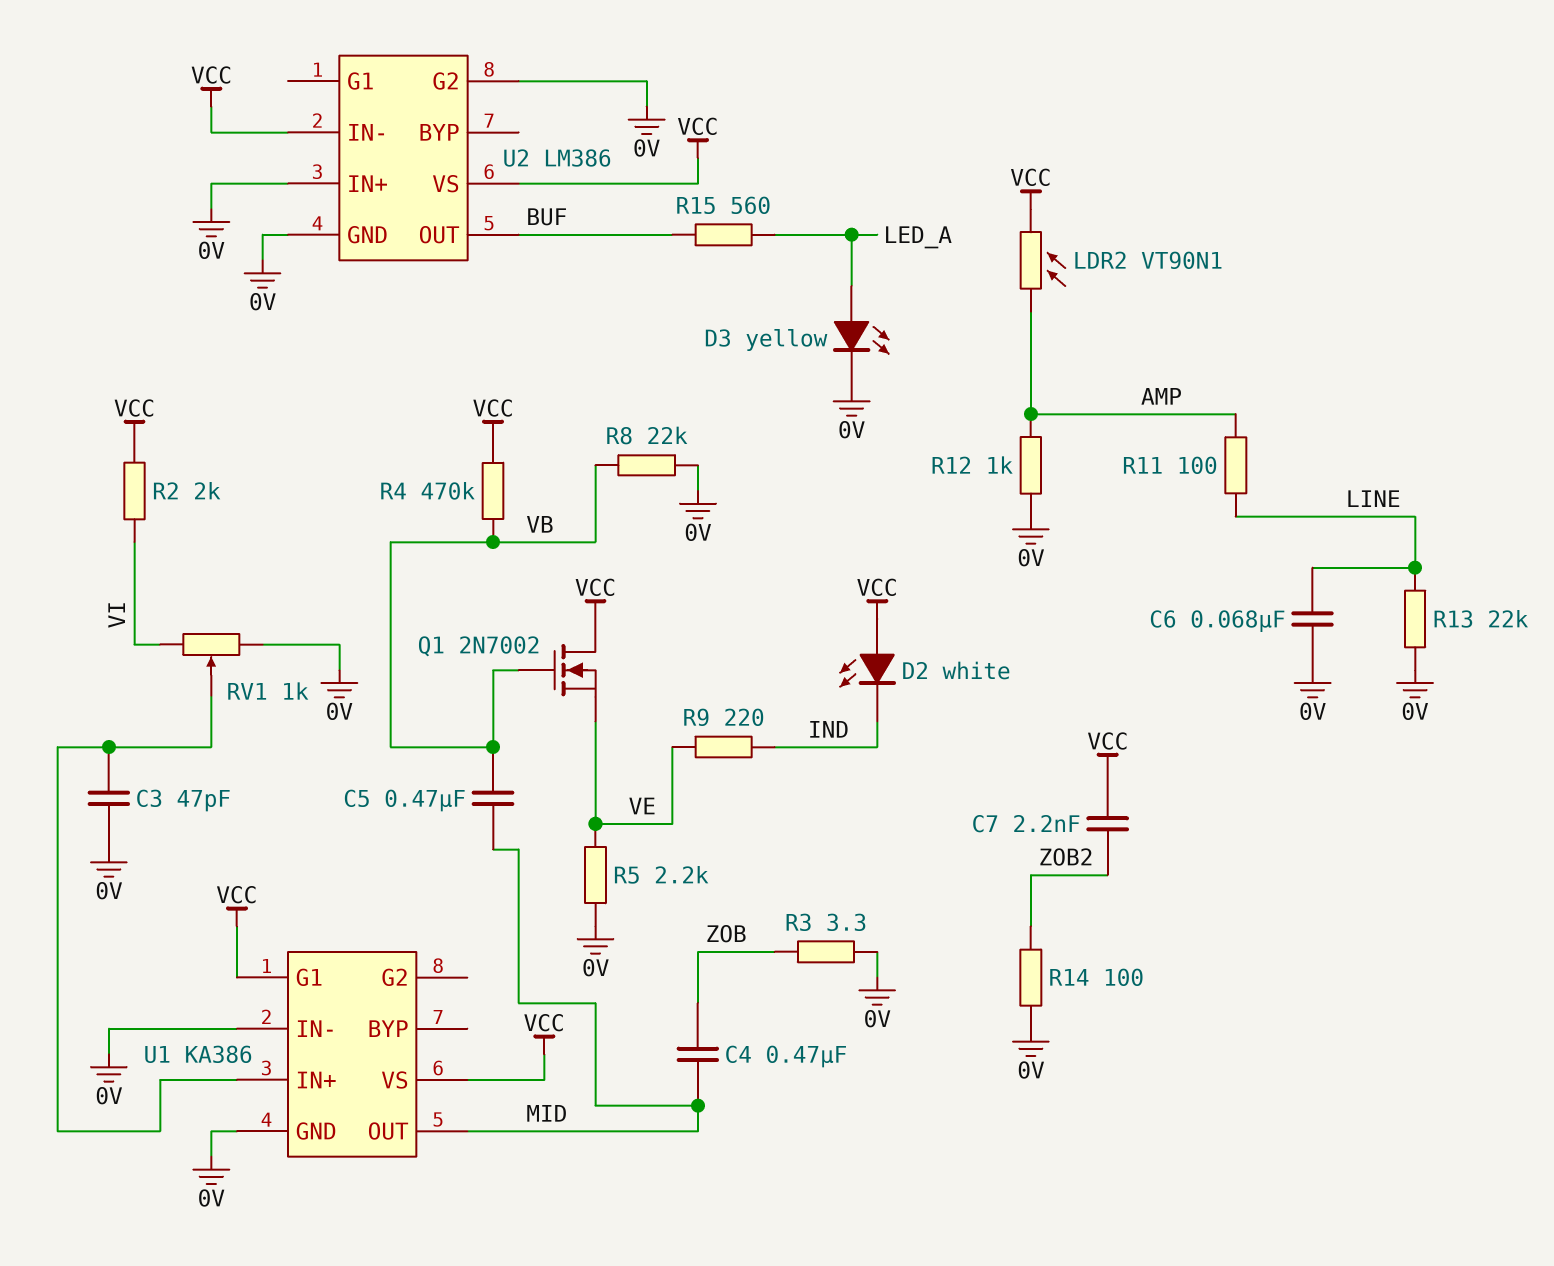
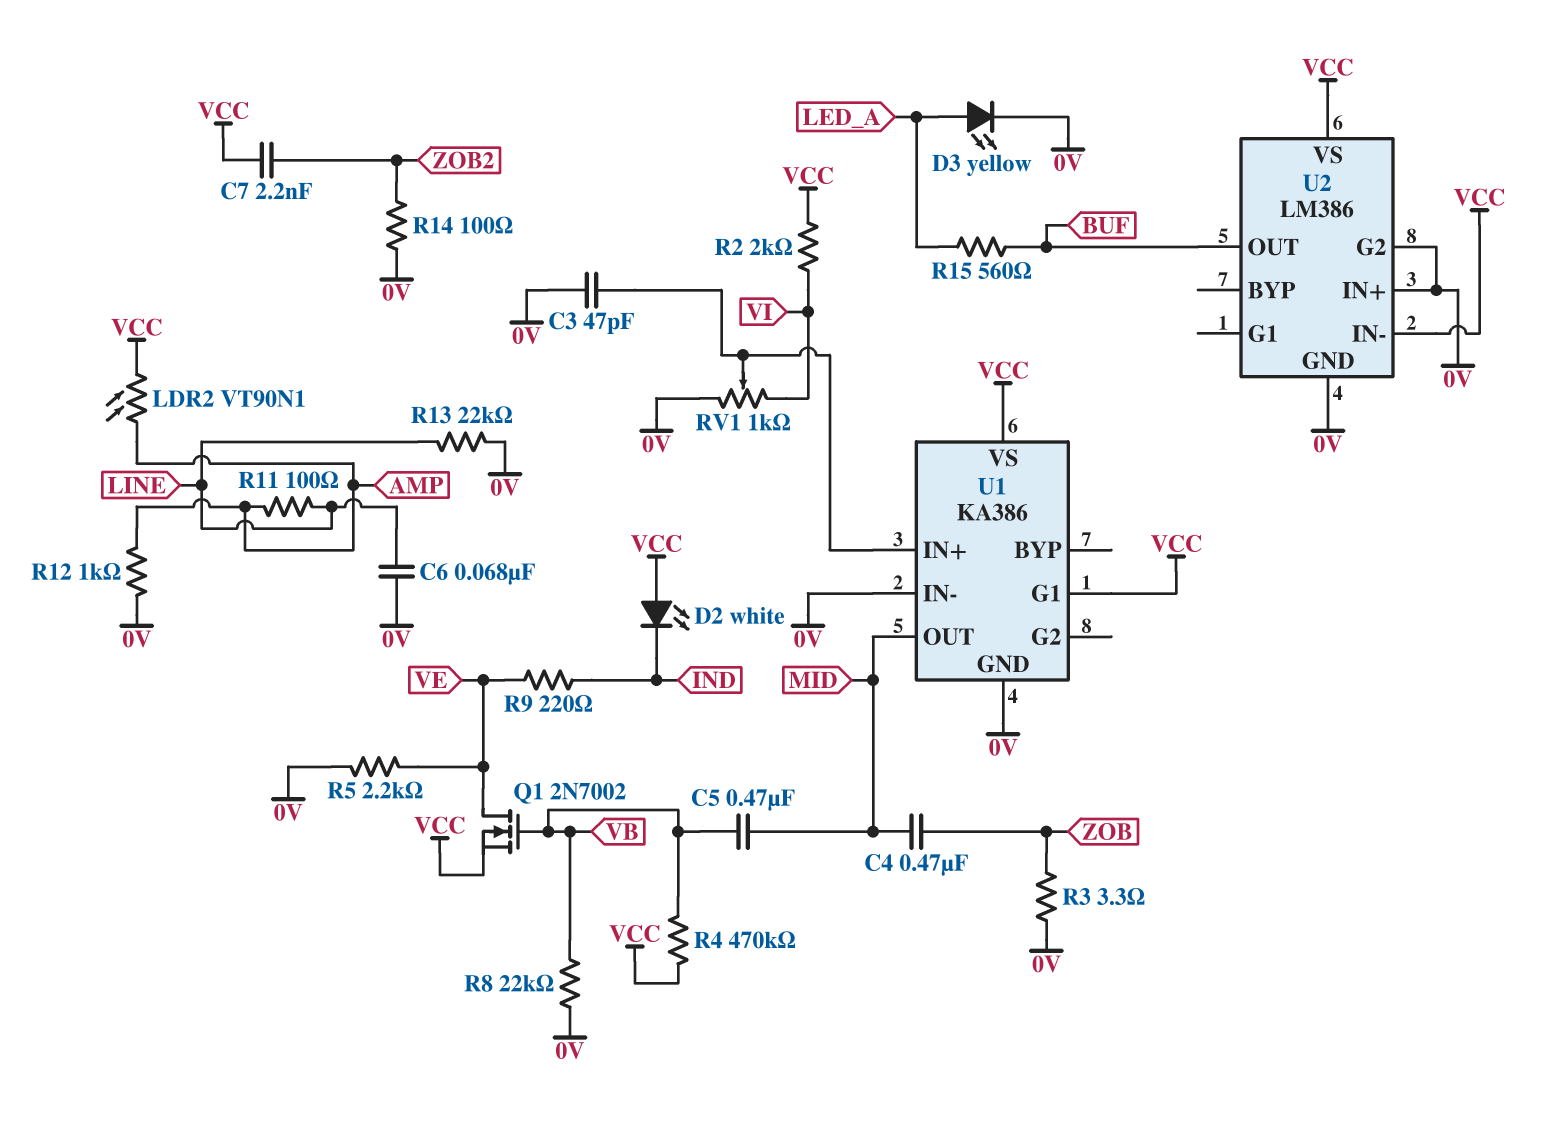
Q1: NMOS 2N7002 (G VB, D VCC, S VE) -> NMOS 2N7002 (G VB, D VE, S VCC)

